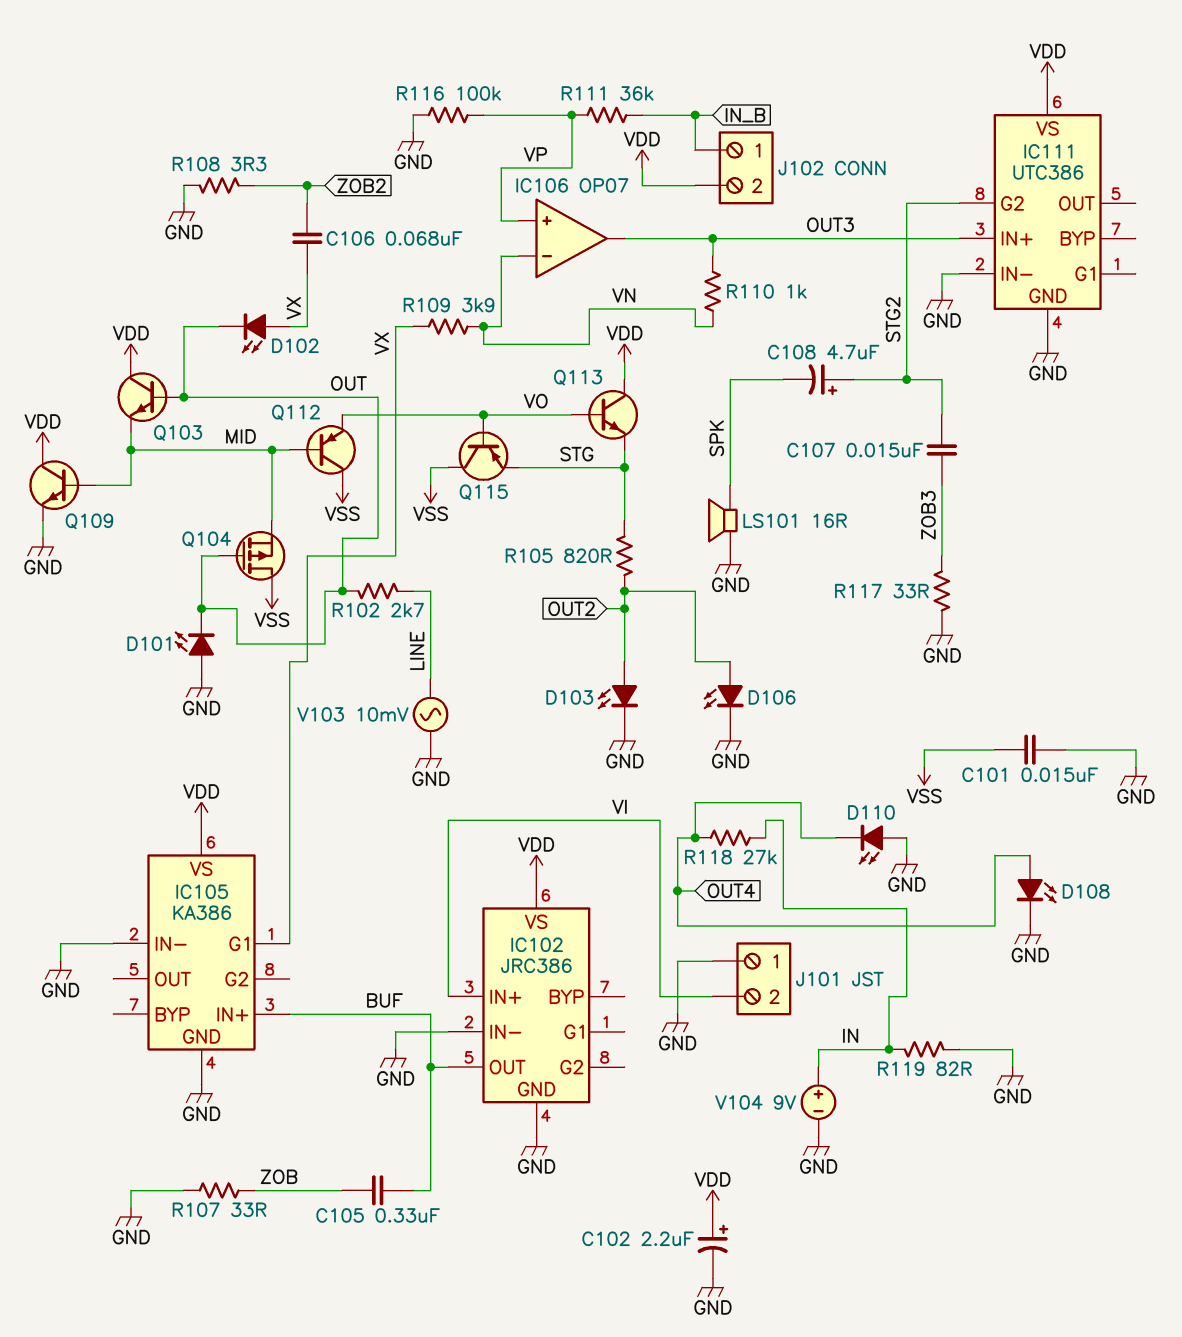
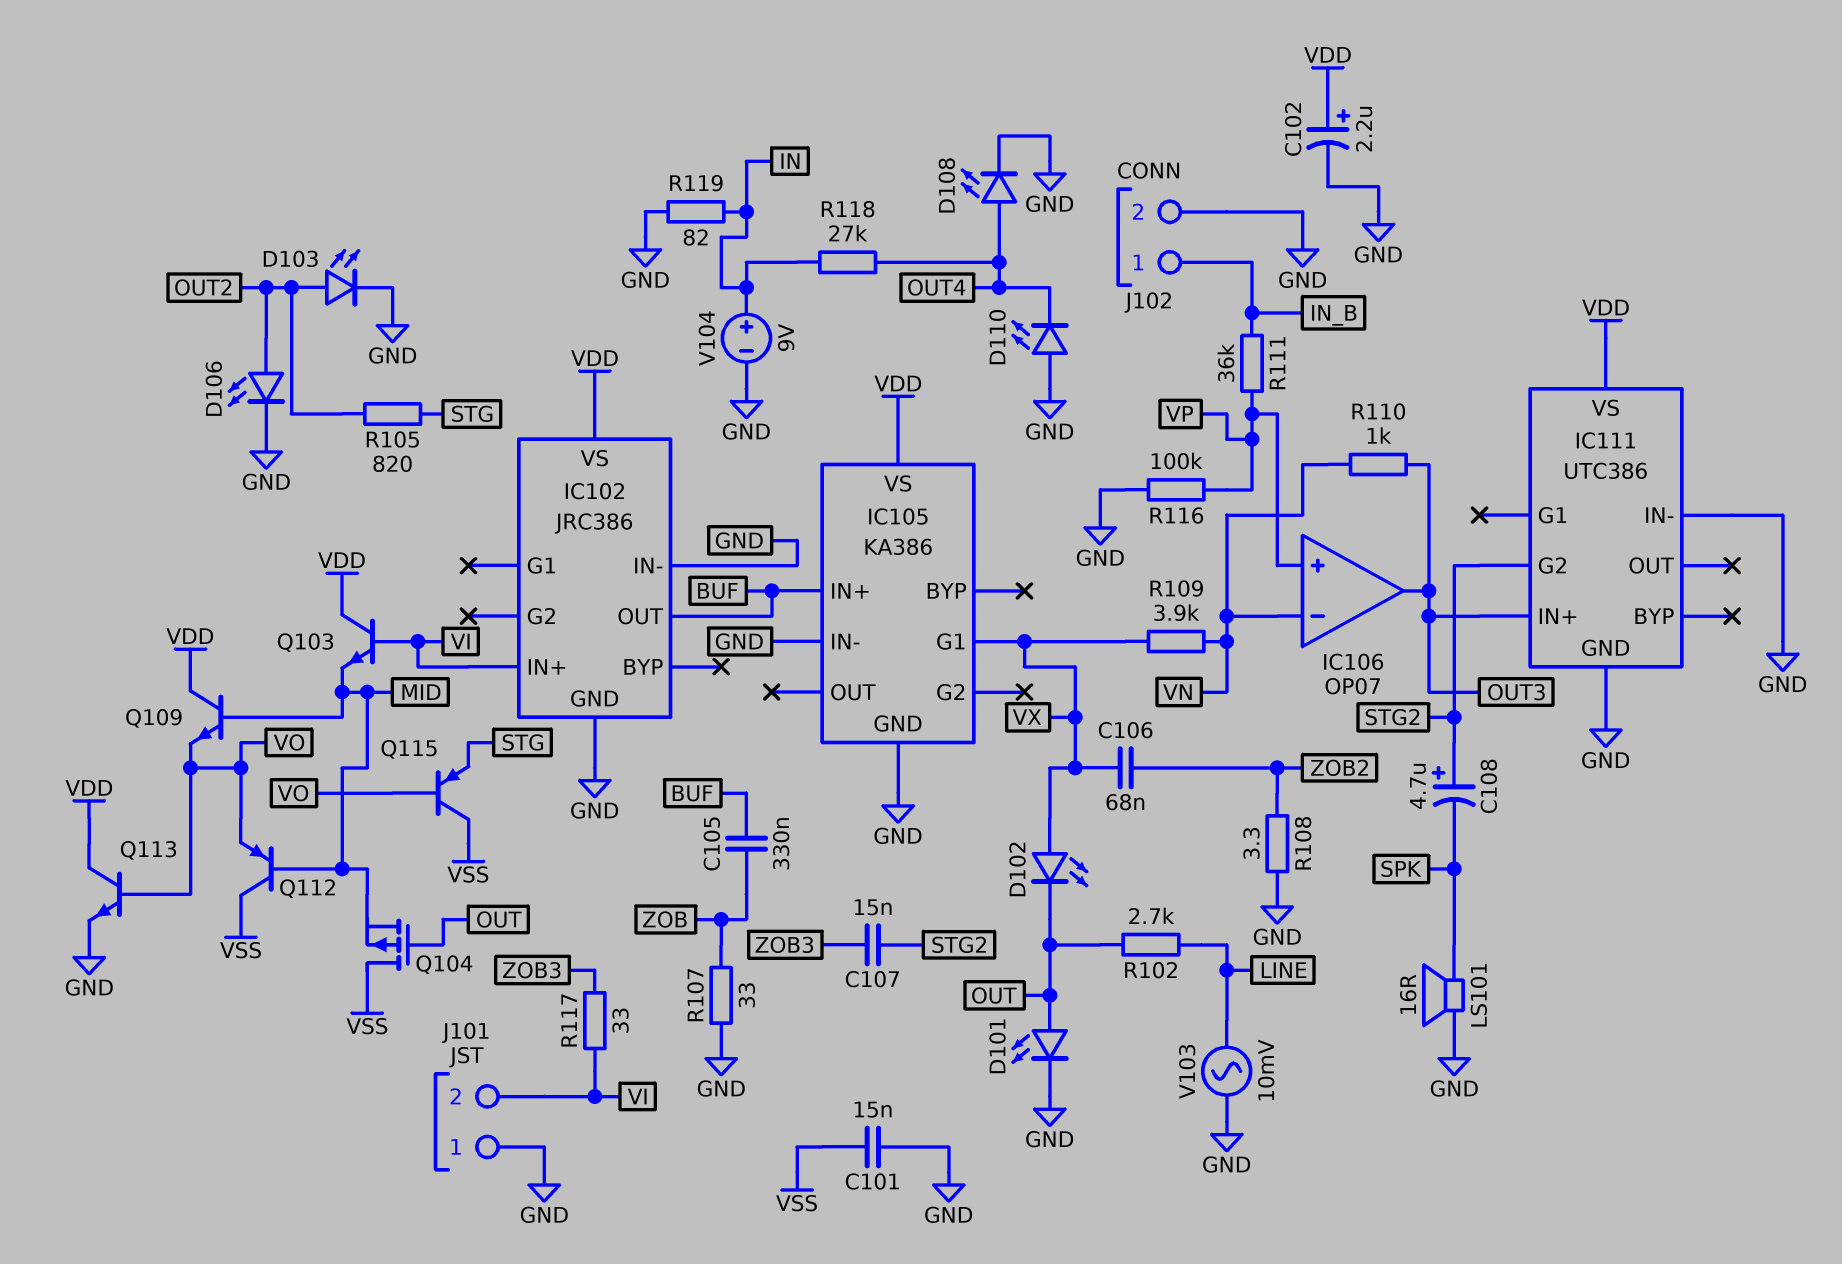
D101: LED (A GND, K OUT) -> LED (A OUT, K GND)
J102 pin 2: VDD -> GND
Q103: NPN (B OUT, C VDD, E MID) -> NPN (B VI, C VDD, E MID)
Q109: NPN (B MID, C VDD, E GND) -> NPN (B MID, C VDD, E VO)
Q113: NPN (B VO, C VDD, E STG) -> NPN (B VO, C VDD, E GND)
R117: 33 (GND, ZOB3) -> 33 (VI, ZOB3)

